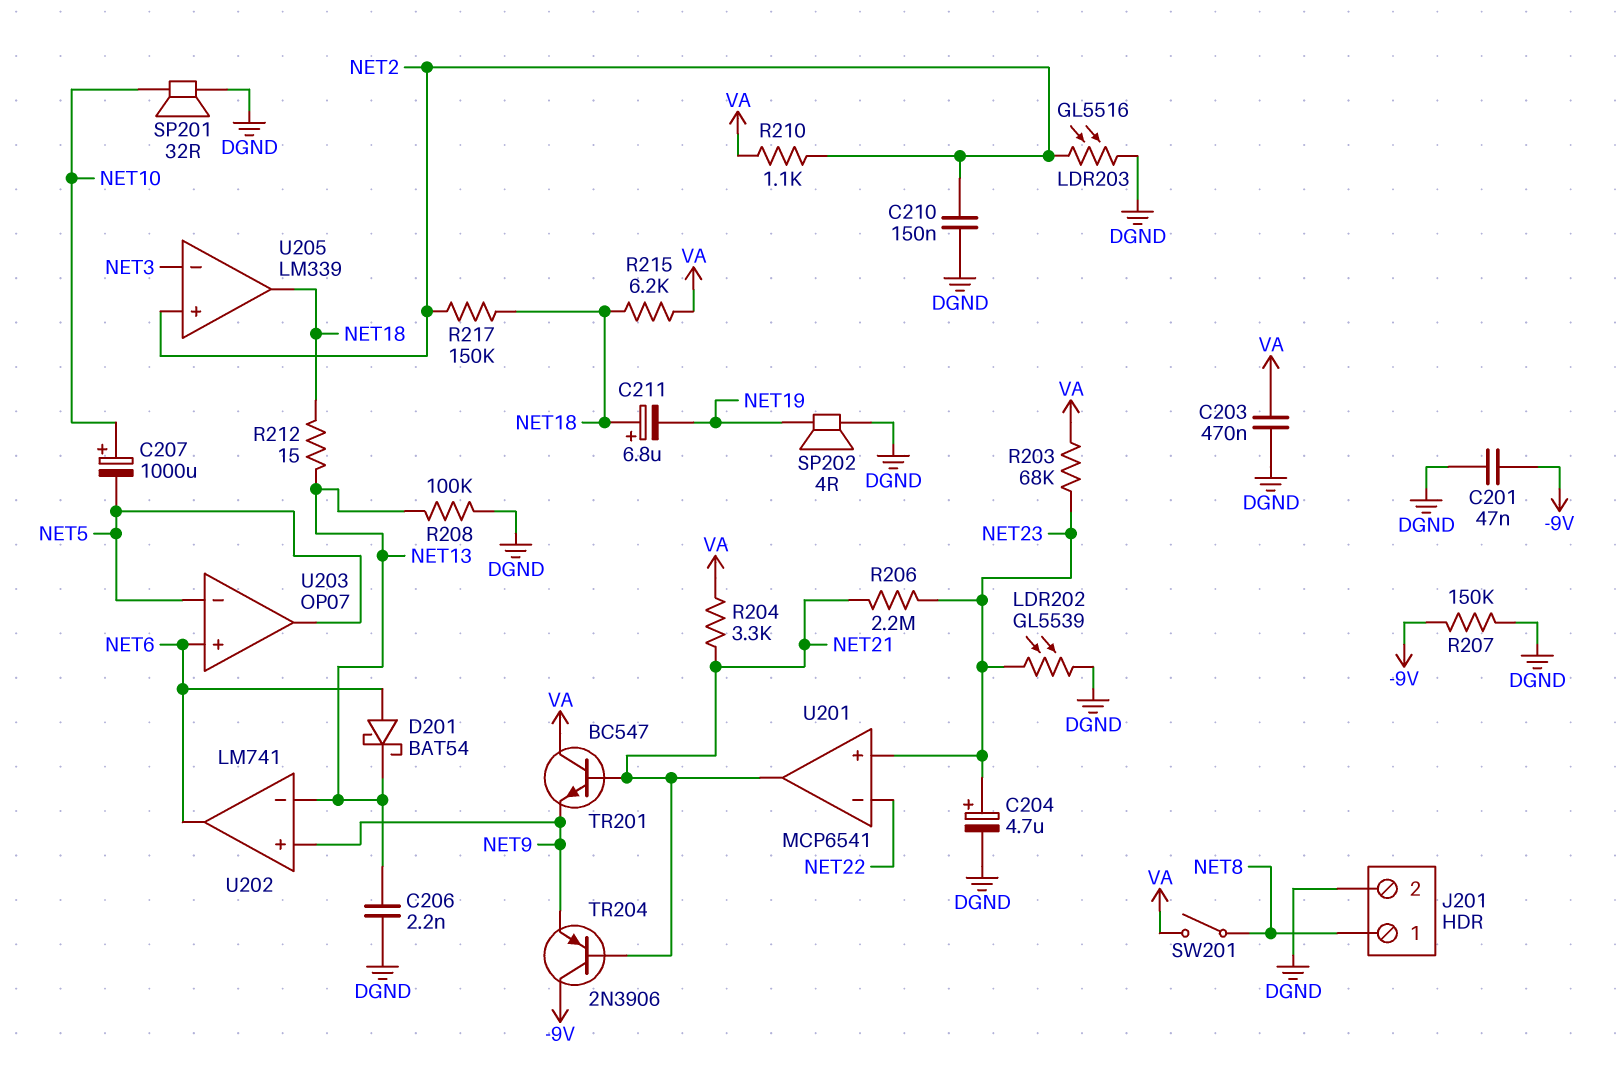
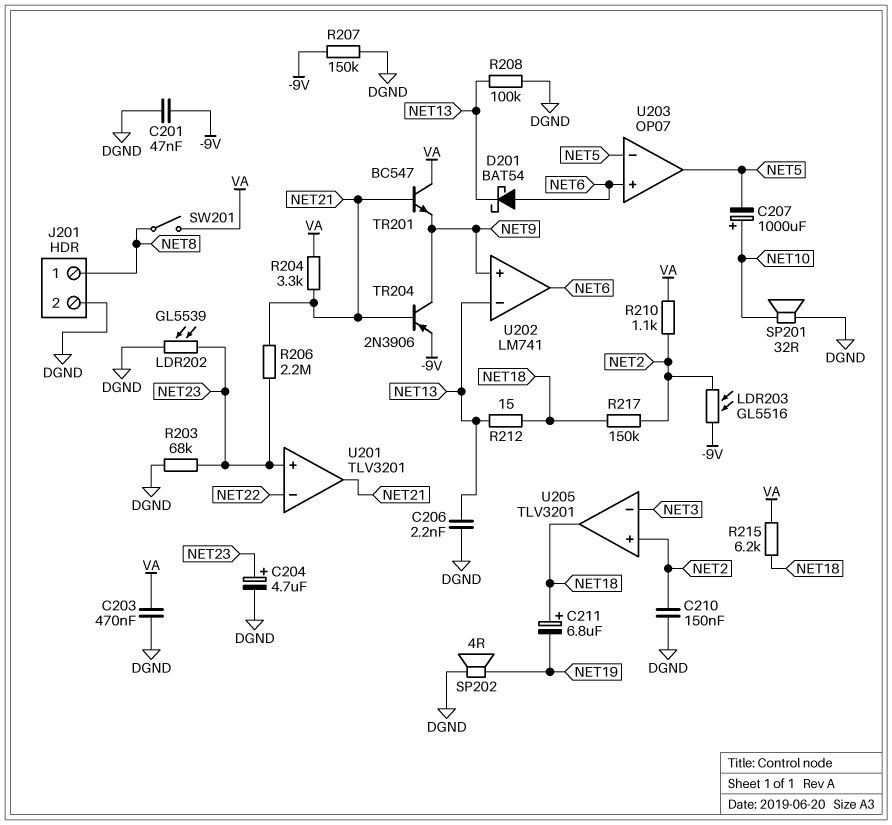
LDR203: GL5516 (DGND, NET2) -> GL5516 (-9V, NET2)
R203: 68k (NET23, VA) -> 68k (DGND, NET23)
TR204: PNP 2N3906 (B NET21, C -9V, E NET9) -> PNP 2N3906 (B NET21, C NET9, E -9V)
U201: MCP6541 -> TLV3201
U205: LM339 -> TLV3201

